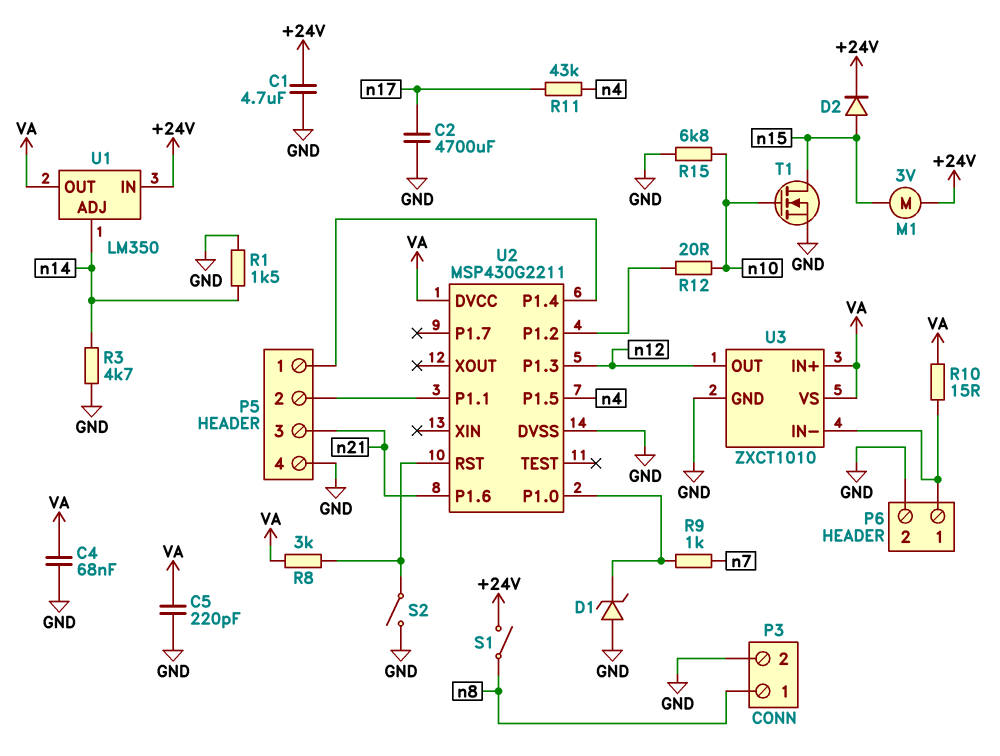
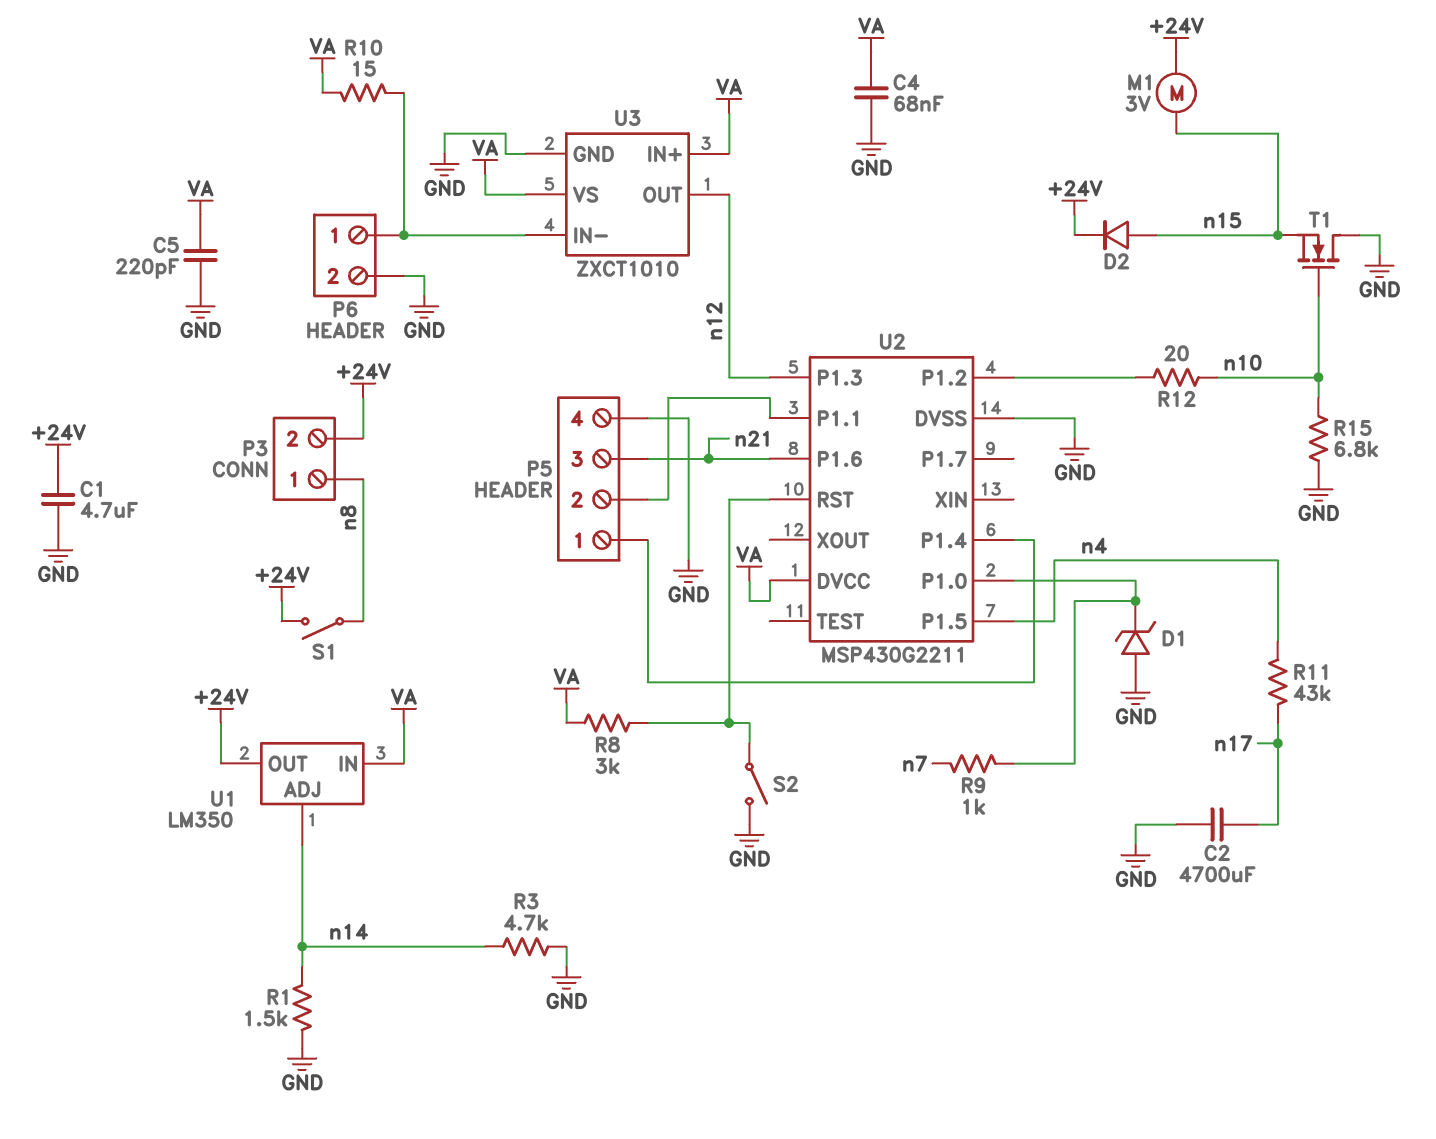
P3 pin 2: GND -> +24V
T1: NMOS (G n10, D n15, S GND) -> NMOS (G n10, D GND, S n15)
U1 pin IN: +24V -> VA
U1 pin OUT: VA -> +24V

